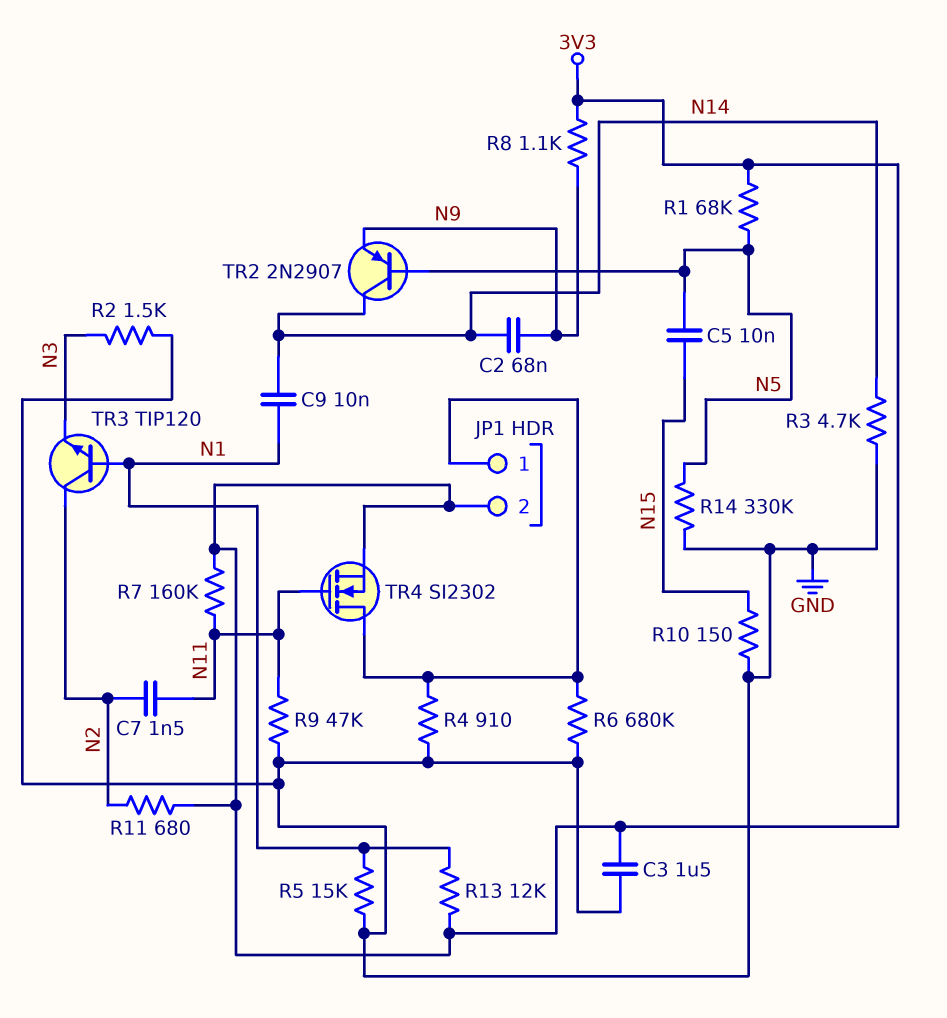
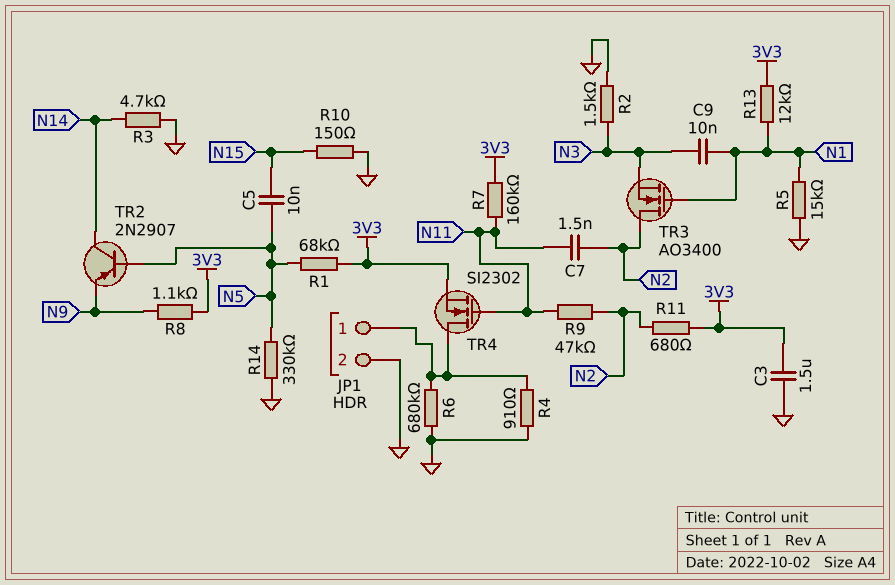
C2: 68nF (N9, N14) -> none
C9: 10nF (N1, N14) -> 10nF (N1, N3)
JP1 pin 2: 3V3 -> GND
R9: 47k (GND, N11) -> 47k (N2, N11)
TR3: NPN TIP120 (B N1, C N2, E N3) -> NMOS AO3400 (G N1, D N2, S N3)

